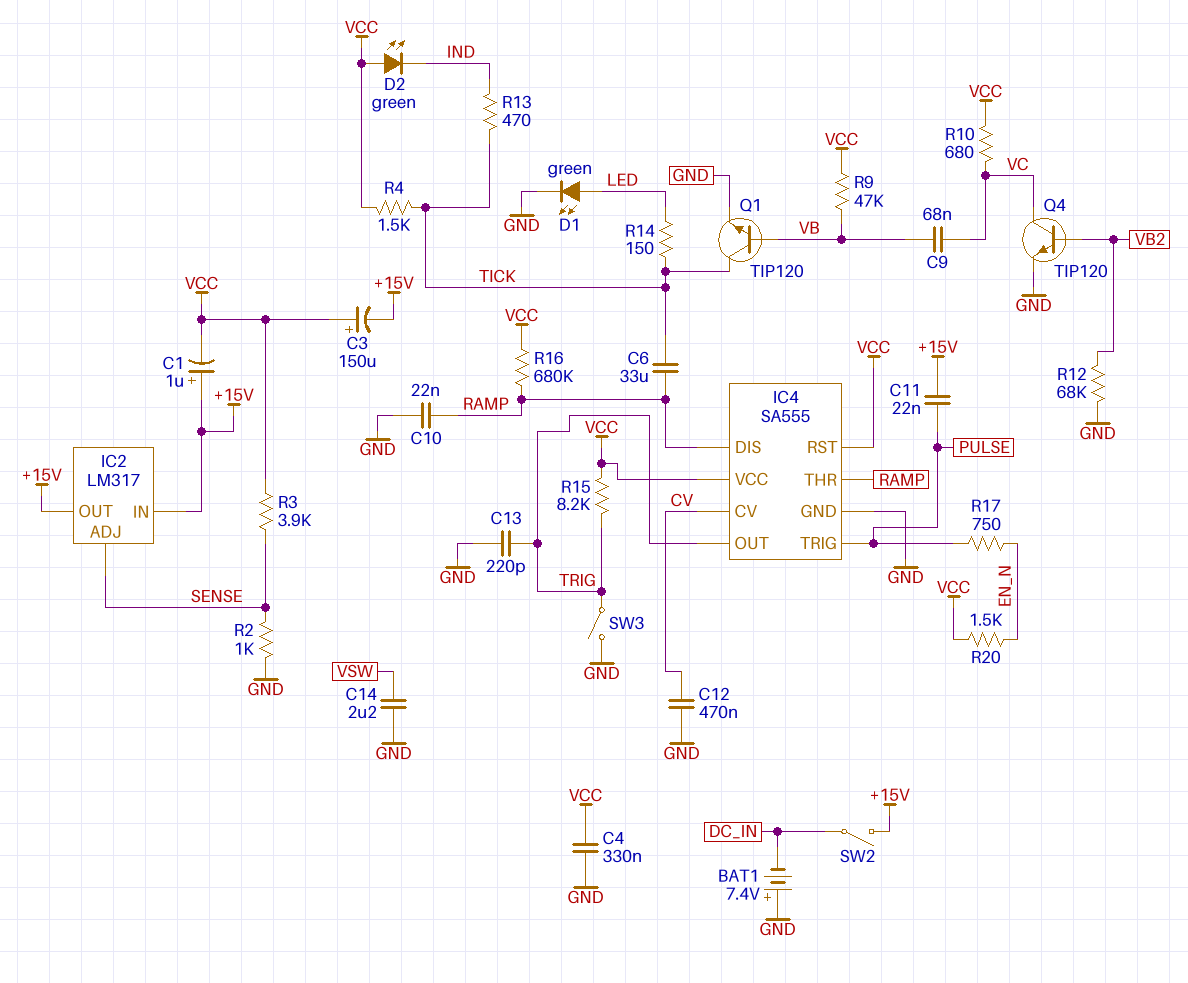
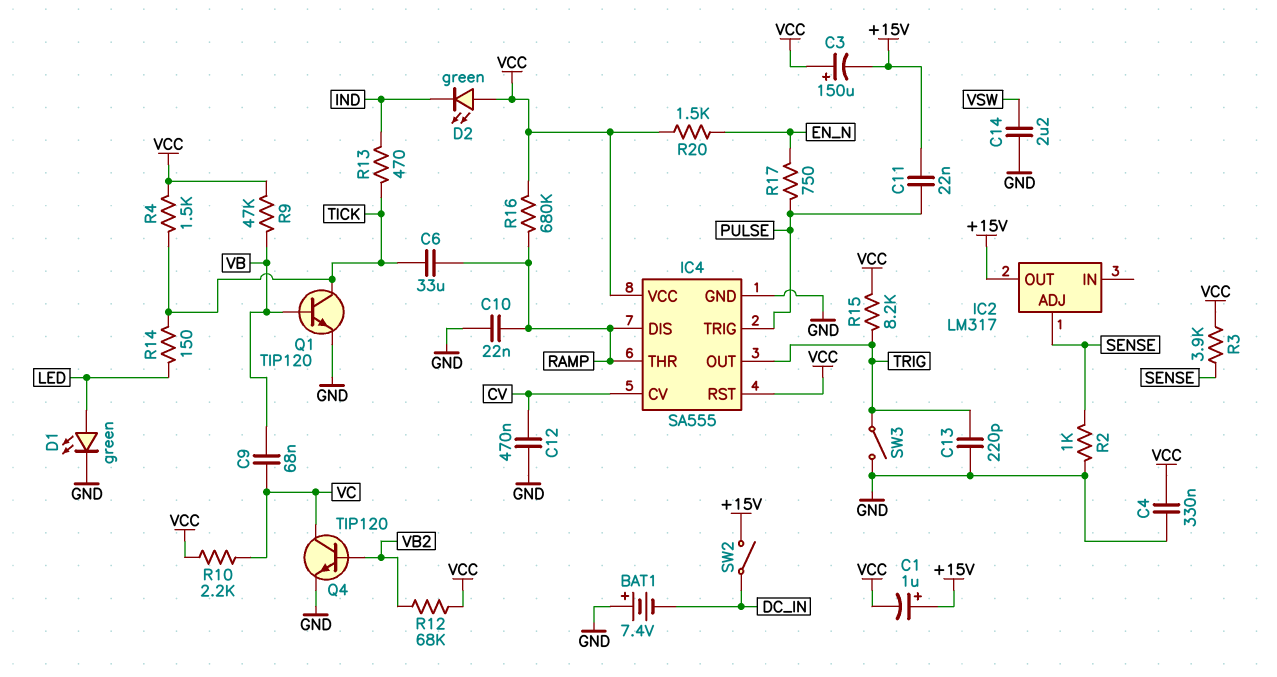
IC2 pin IN: +15V -> none
R10: 680 (VC, VCC) -> 2.2k (VC, VCC)
R12: 68k (GND, VB2) -> 68k (VB2, VCC)

